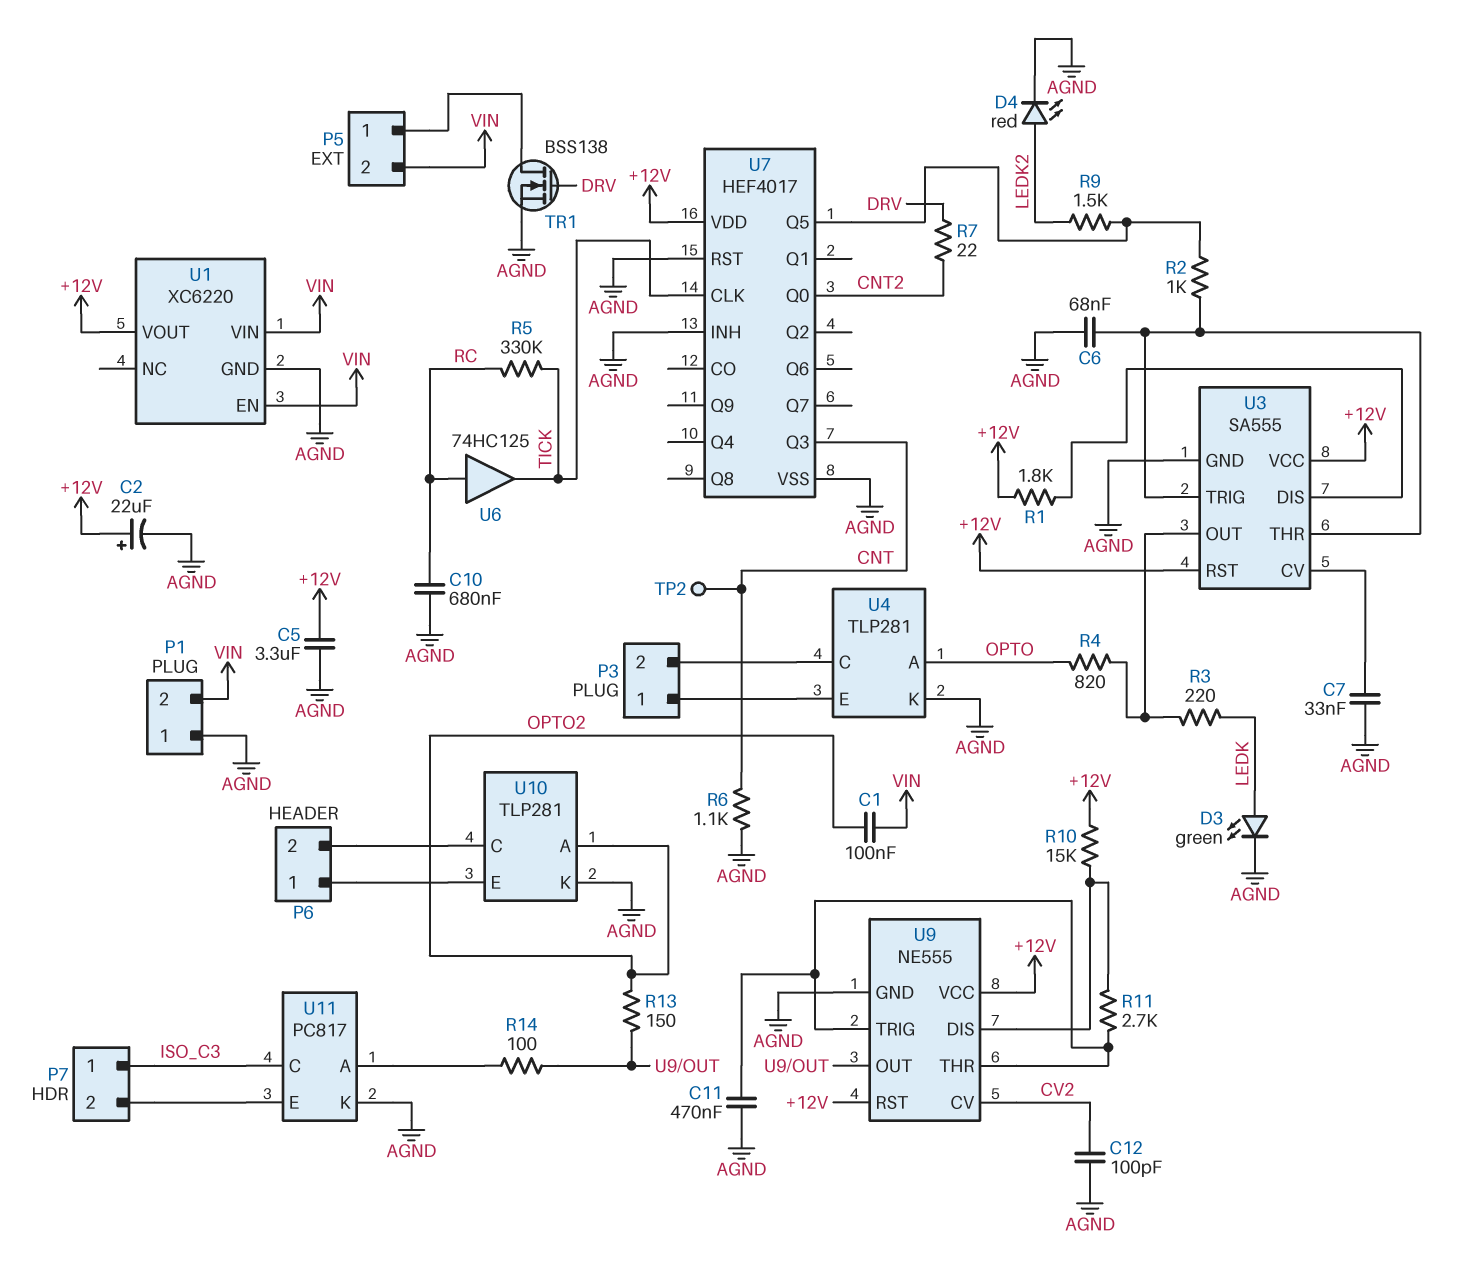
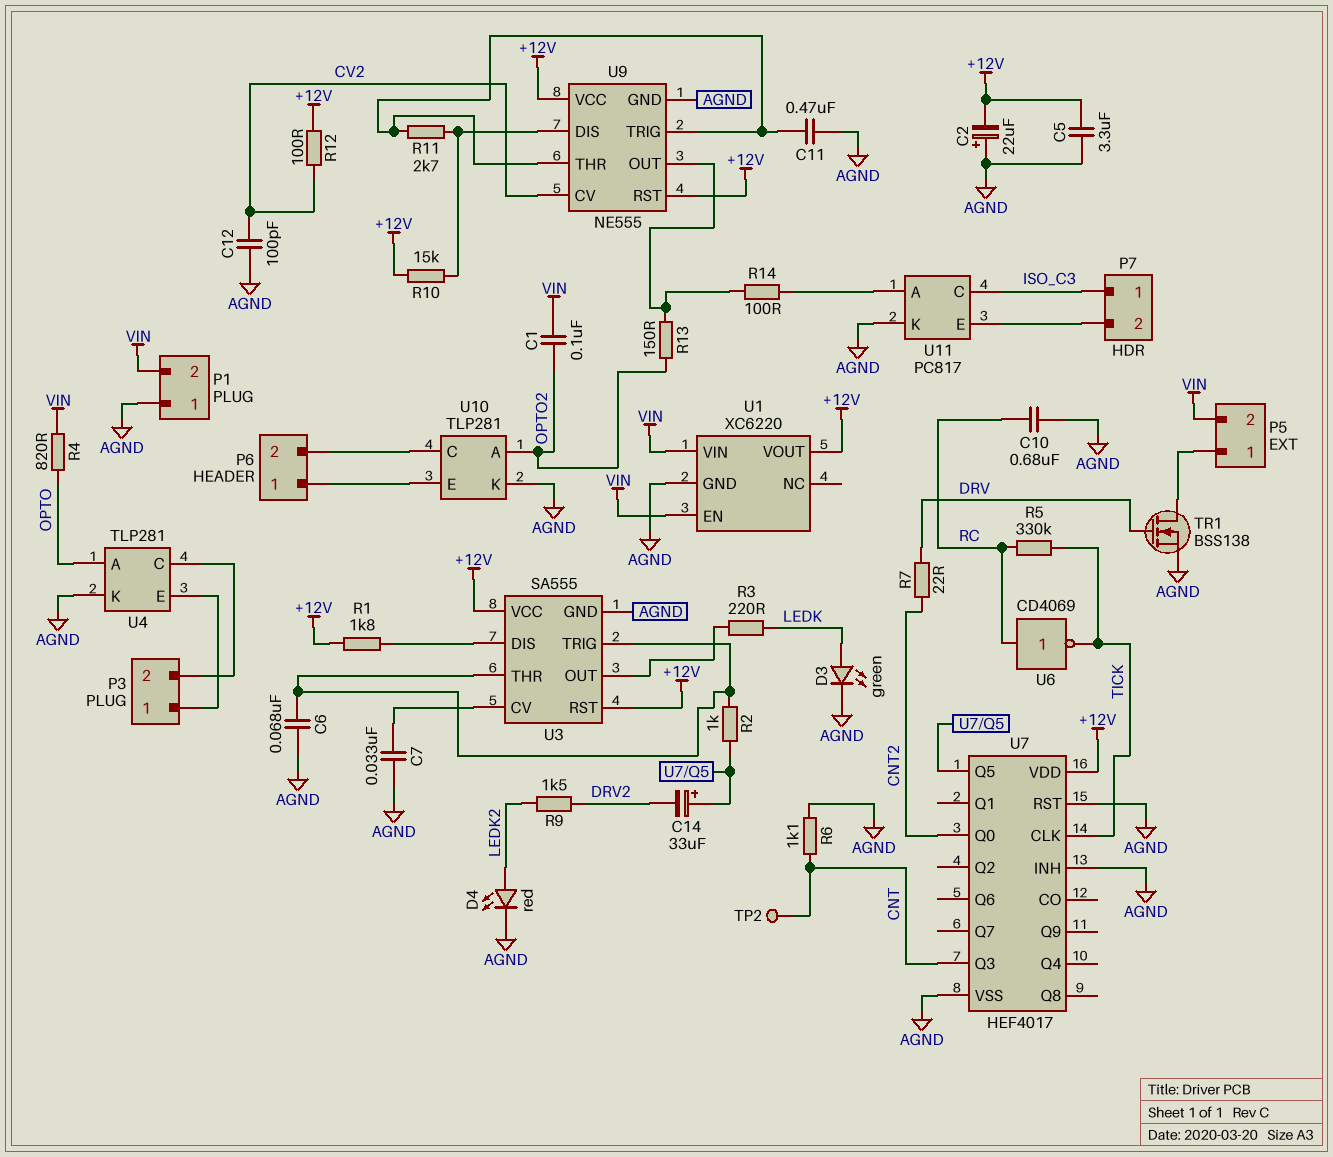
C2: 22uF (plus +12V, minus AGND) -> 22uF (plus AGND, minus +12V)
C14: none -> 33uF (plus U7/Q5, minus DRV2)
R4: 820 (OPTO, U3/OUT) -> 820 (OPTO, VIN)
R9: 1.5k (LEDK2, U7/Q5) -> 1.5k (DRV2, LEDK2)
R12: none -> 100 (+12V, CV2)
U6: buffer 74HC125 (in RC, out TICK) -> NOT CD4069 (in RC, out TICK)

